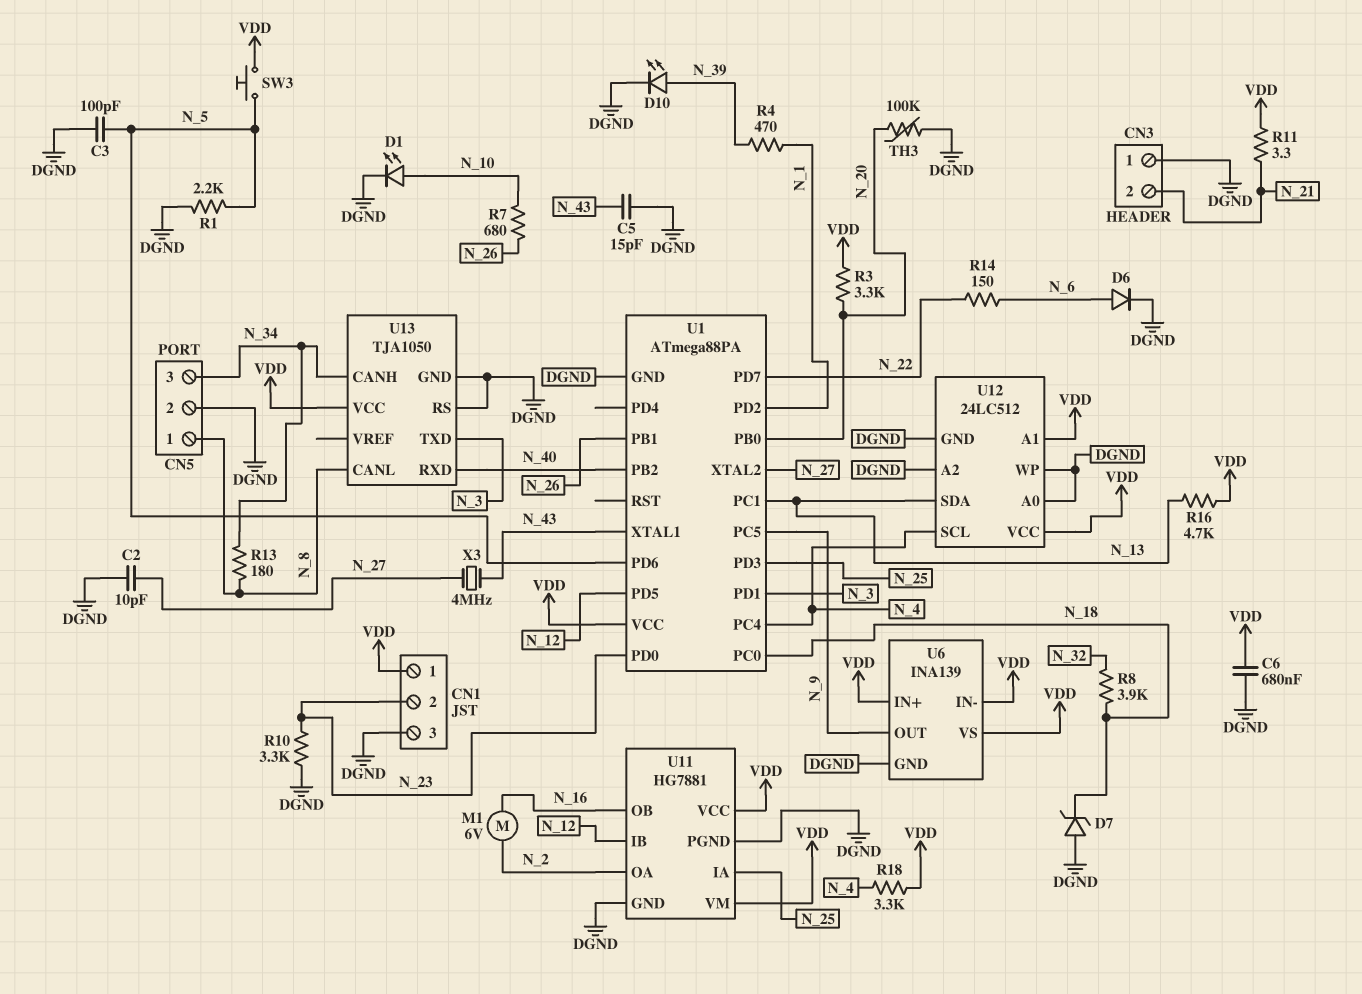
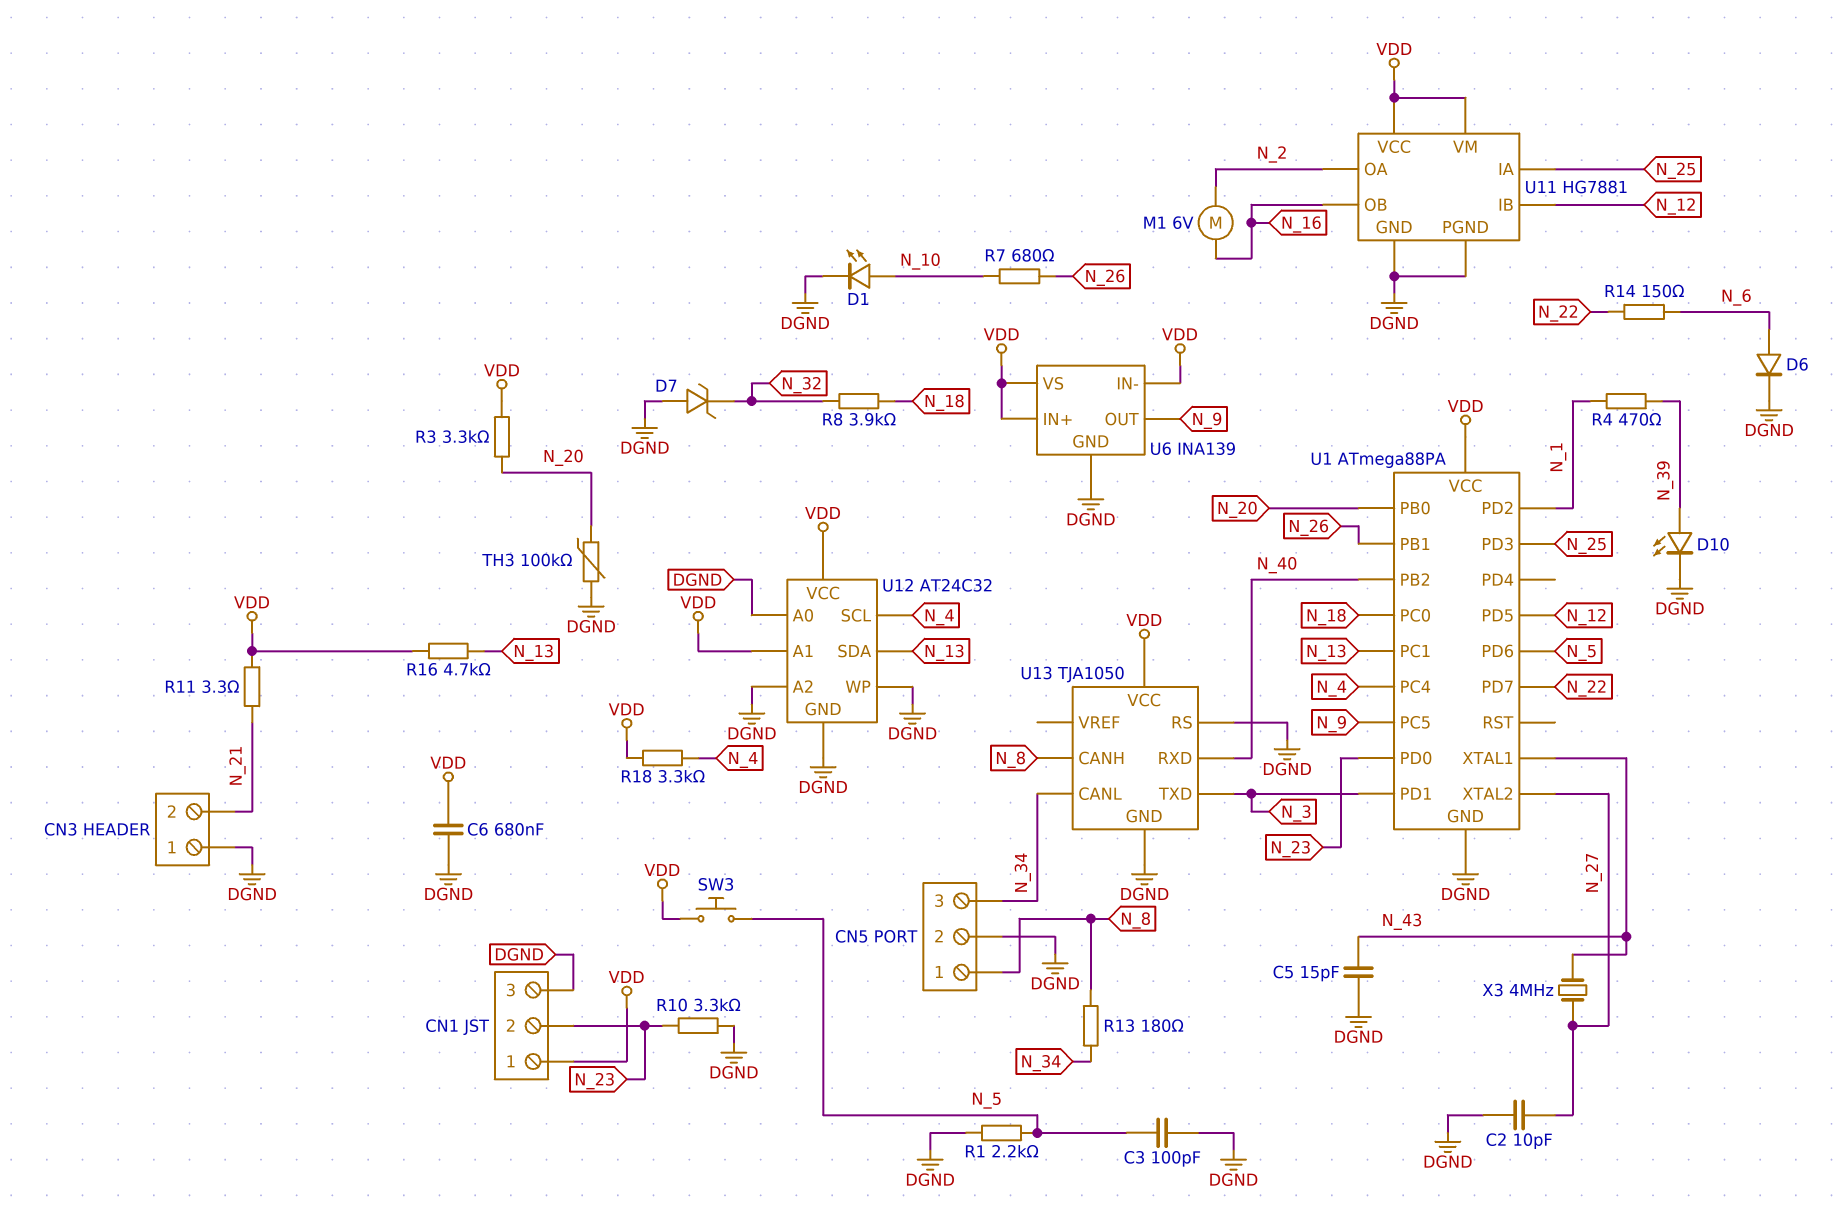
D7: zener (A DGND, K N_18) -> zener (A DGND, K N_32)
U12: 24LC512 -> AT24C32
U13 pin CANH: N_34 -> N_8
U13 pin CANL: N_8 -> N_34

